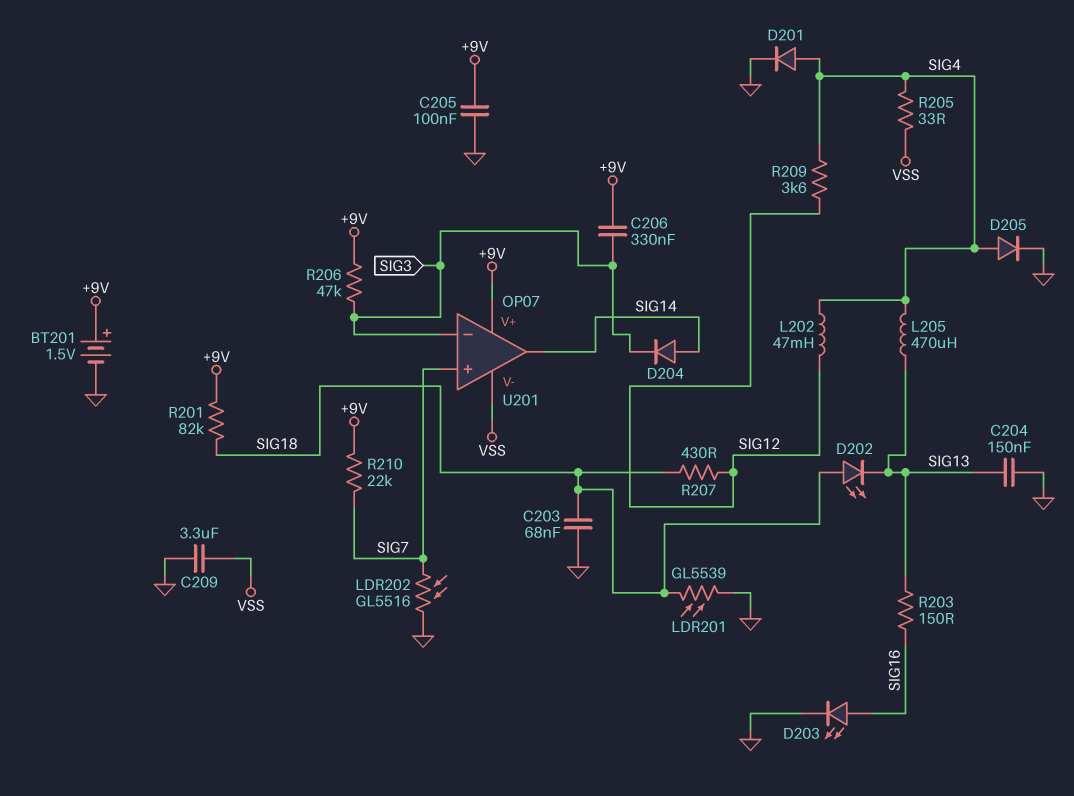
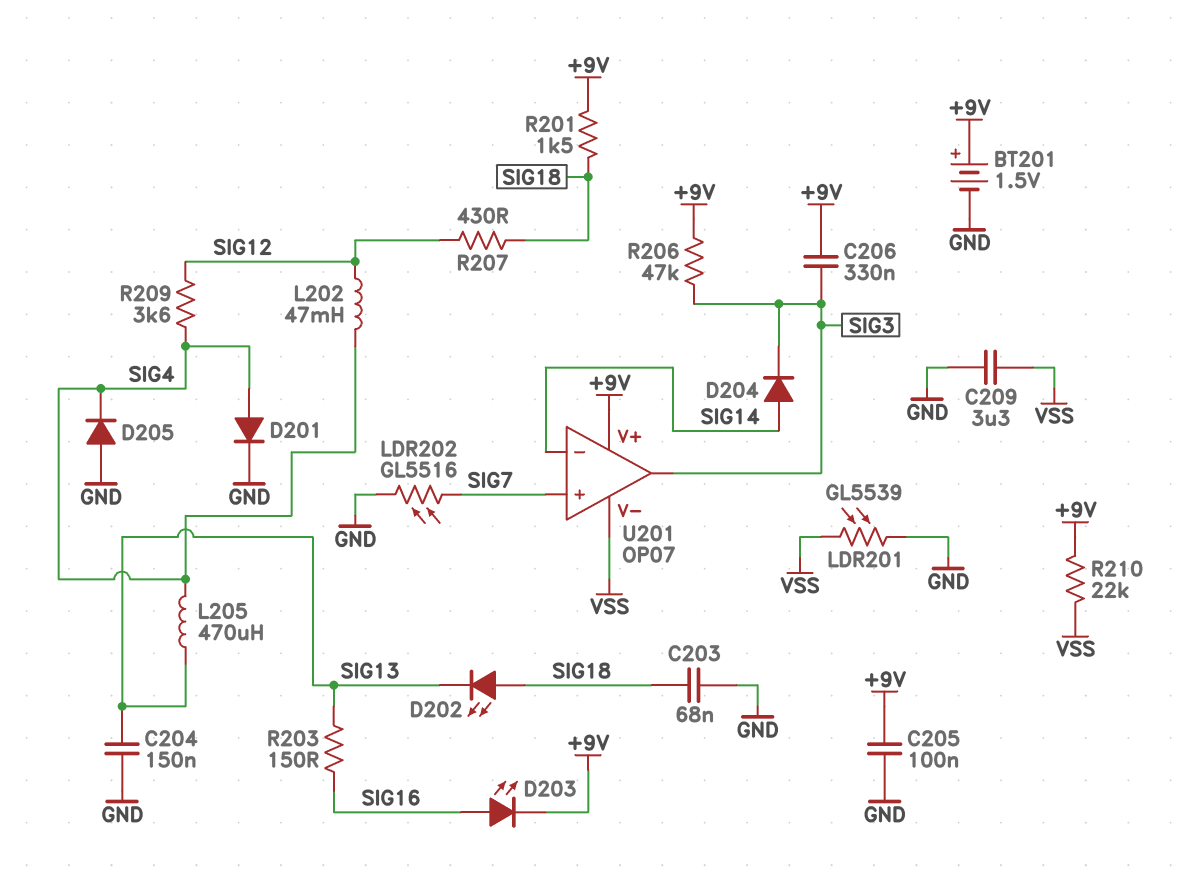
D203: LED (A SIG16, K GND) -> LED (A SIG16, K +9V)
D205: diode (A SIG4, K GND) -> diode (A GND, K SIG4)
LDR201: GL5539 (GND, SIG18) -> GL5539 (GND, VSS)
R201: 82k (+9V, SIG18) -> 1.5k (+9V, SIG18)
R205: 33 (SIG4, VSS) -> none
R210: 22k (+9V, SIG7) -> 22k (+9V, VSS)
U201 pin in-: SIG3 -> SIG14
U201 pin out: SIG14 -> SIG3

